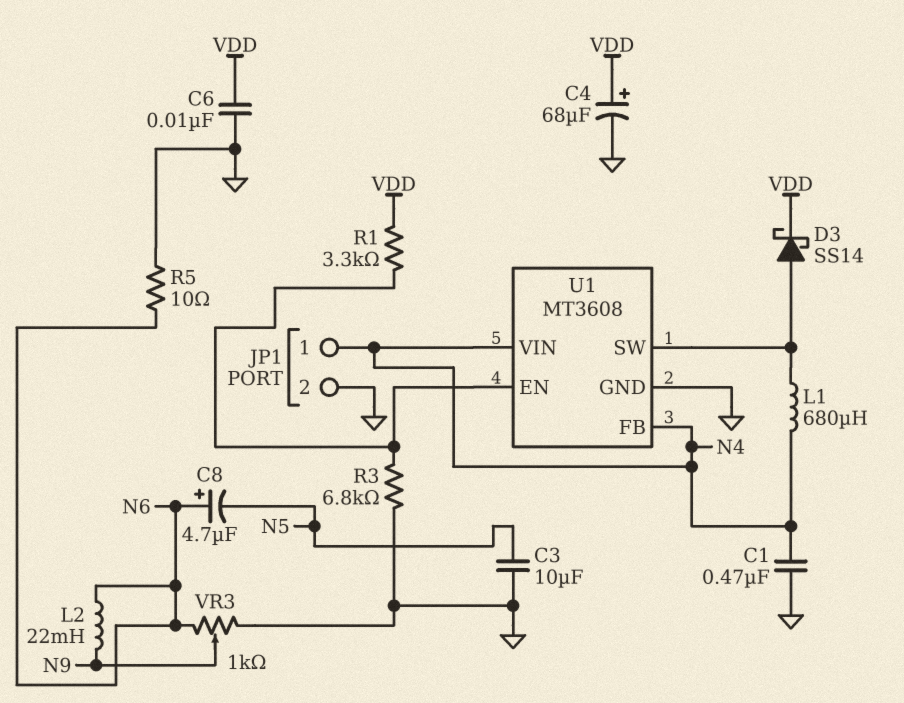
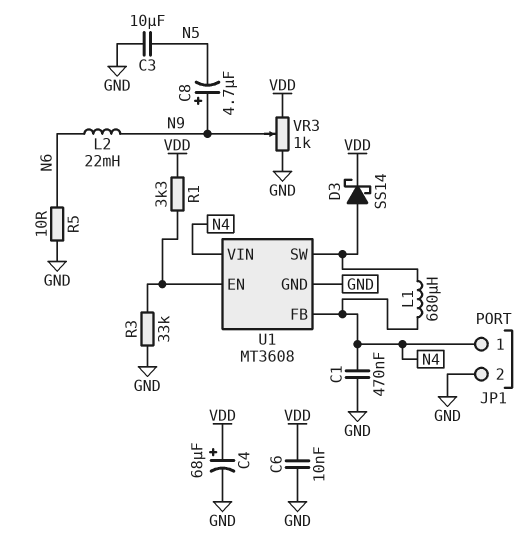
C8: 4.7uF (plus N6, minus N5) -> 4.7uF (plus N9, minus N5)
R3: 6.8k (GND, U1/EN) -> 33k (GND, U1/EN)
VR3: 1k (GND, N6, wiper N9) -> 1k (GND, VDD, wiper N9)

